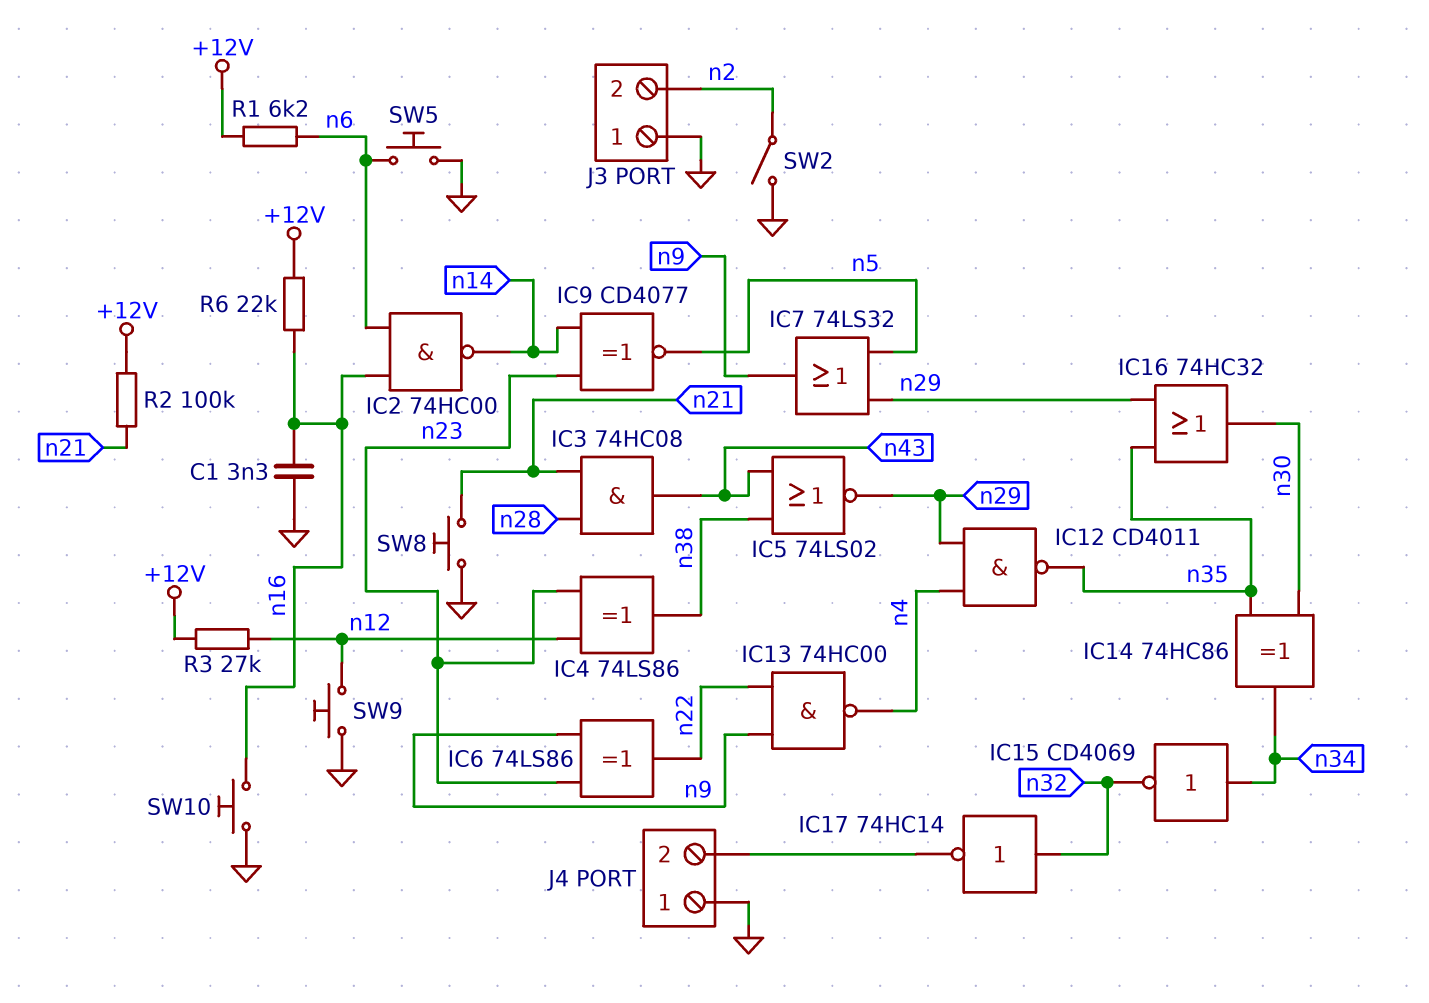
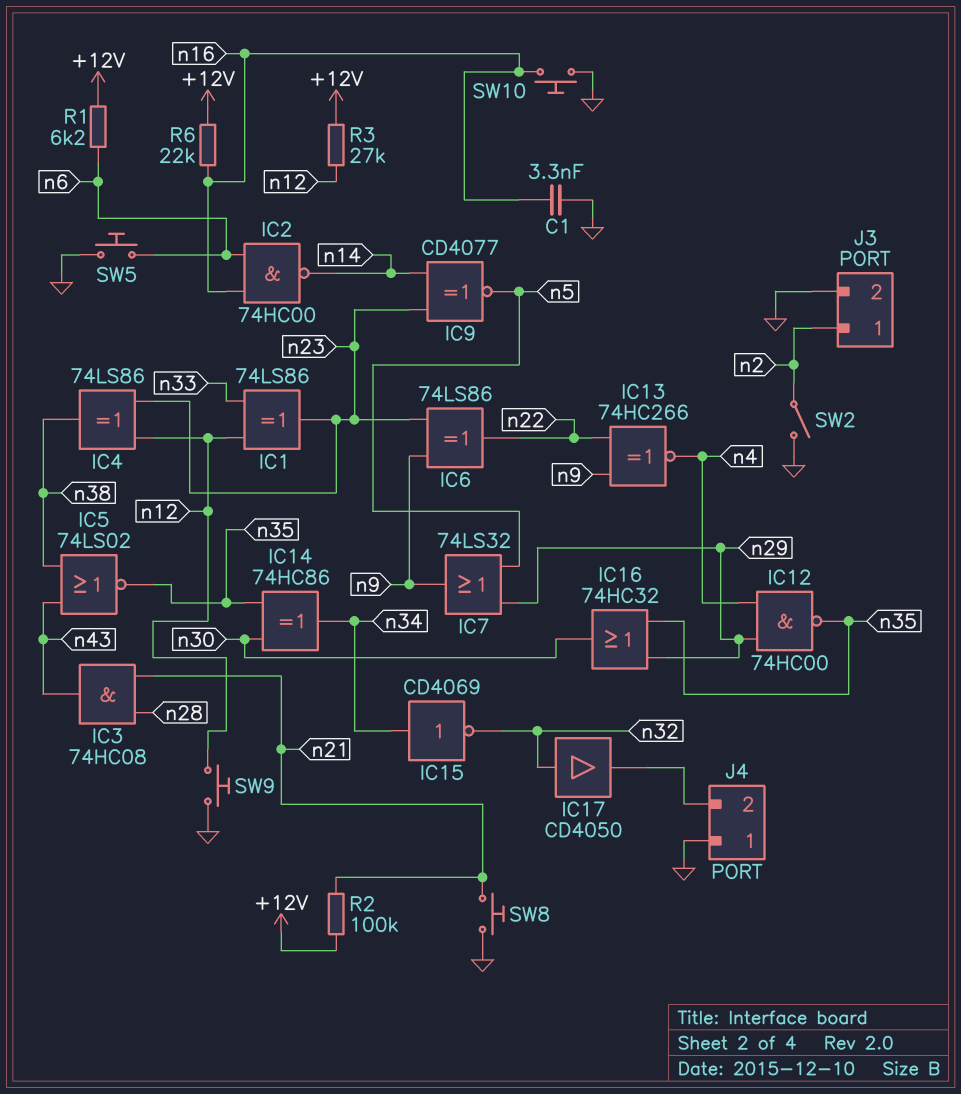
IC1: none -> XOR 74LS86 (in n12, in n33, out n23)
IC5: NOR 74LS02 (in n38, in n43, out n29) -> NOR 74LS02 (in n38, in n43, out n35)
IC12: NAND CD4011 (in n4, in n29, out n35) -> NAND 74HC00 (in n4, in n29, out n35)
IC13: NAND 74HC00 (in n9, in n22, out n4) -> XNOR 74HC266 (in n9, in n22, out n4)
IC17: NOT 74HC14 (in n32, out J4/2) -> buffer CD4050 (in n32, out J4/2)
J3 pin 1: GND -> n2
J3 pin 2: n2 -> GND

